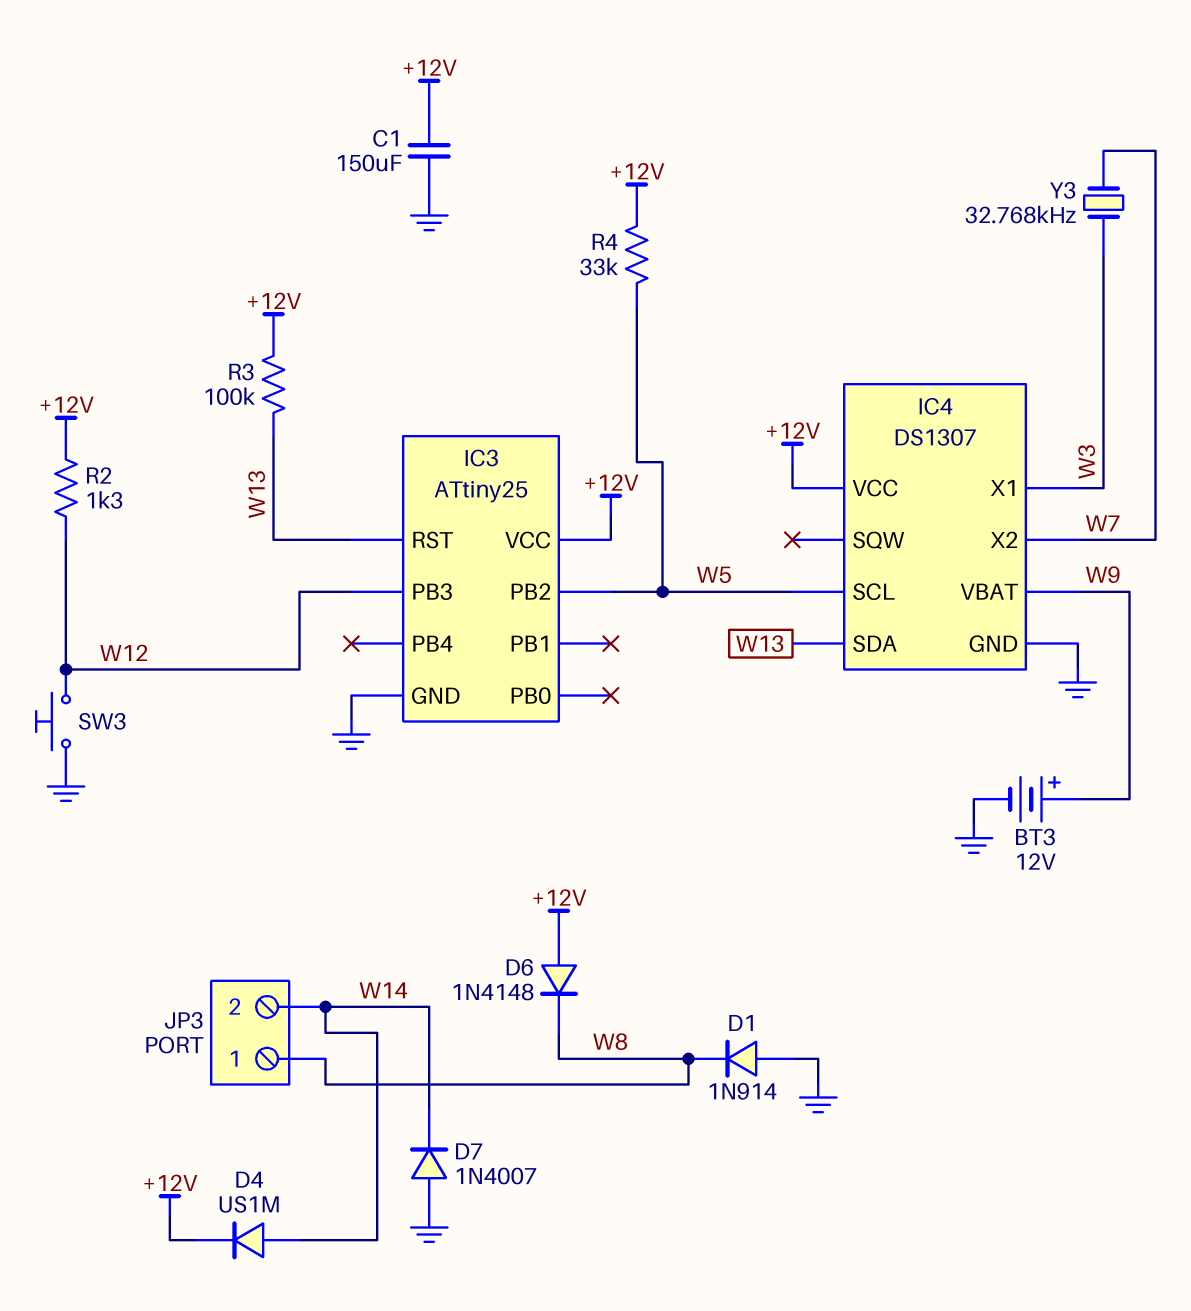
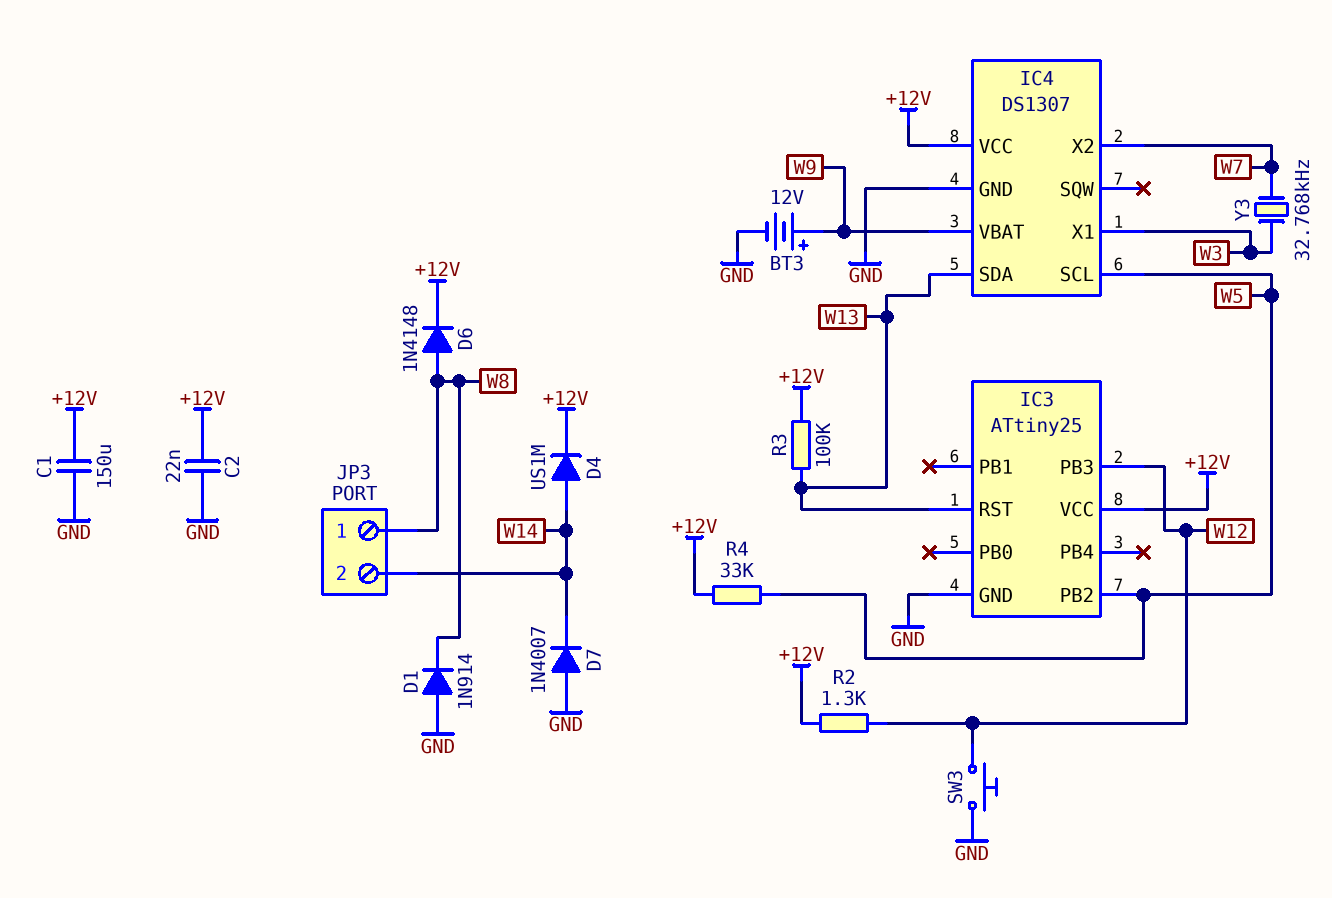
C2: none -> 22nF (+12V, GND)
D6: diode 1N4148 (A +12V, K W8) -> diode 1N4148 (A W8, K +12V)

